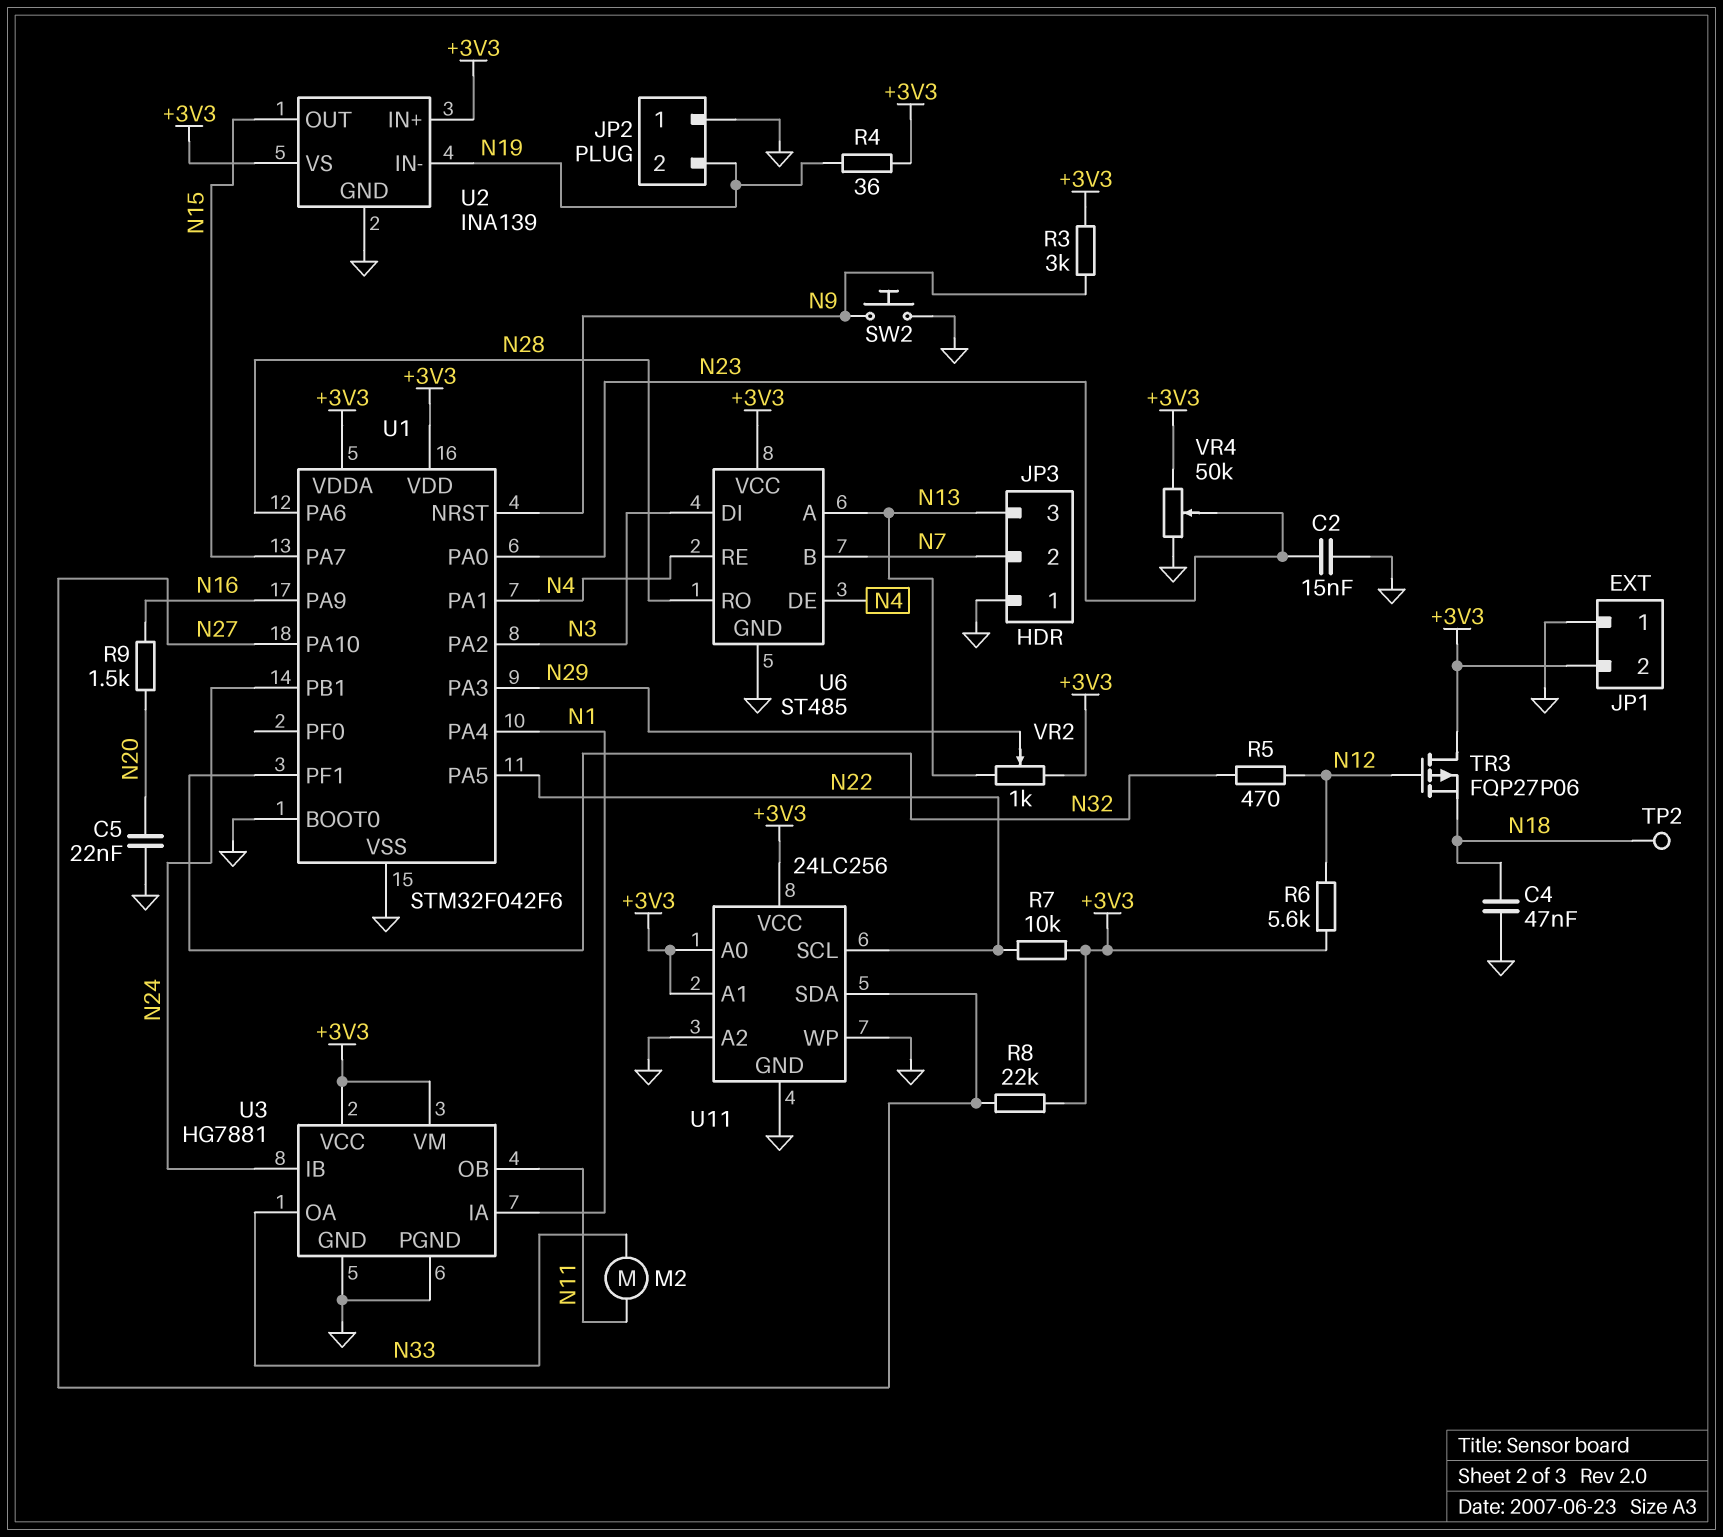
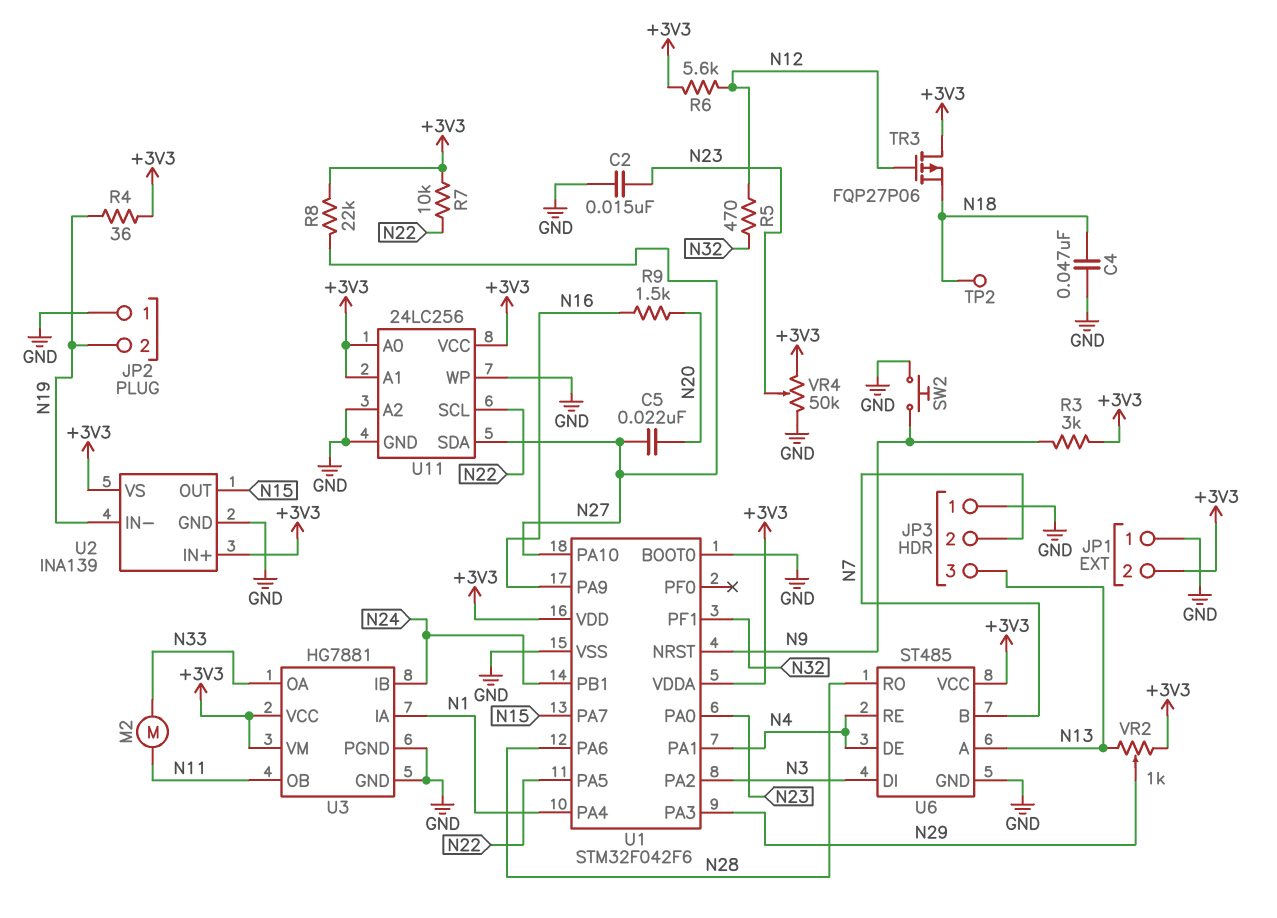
C5: 22nF (GND, N20) -> 22nF (N20, N27)

